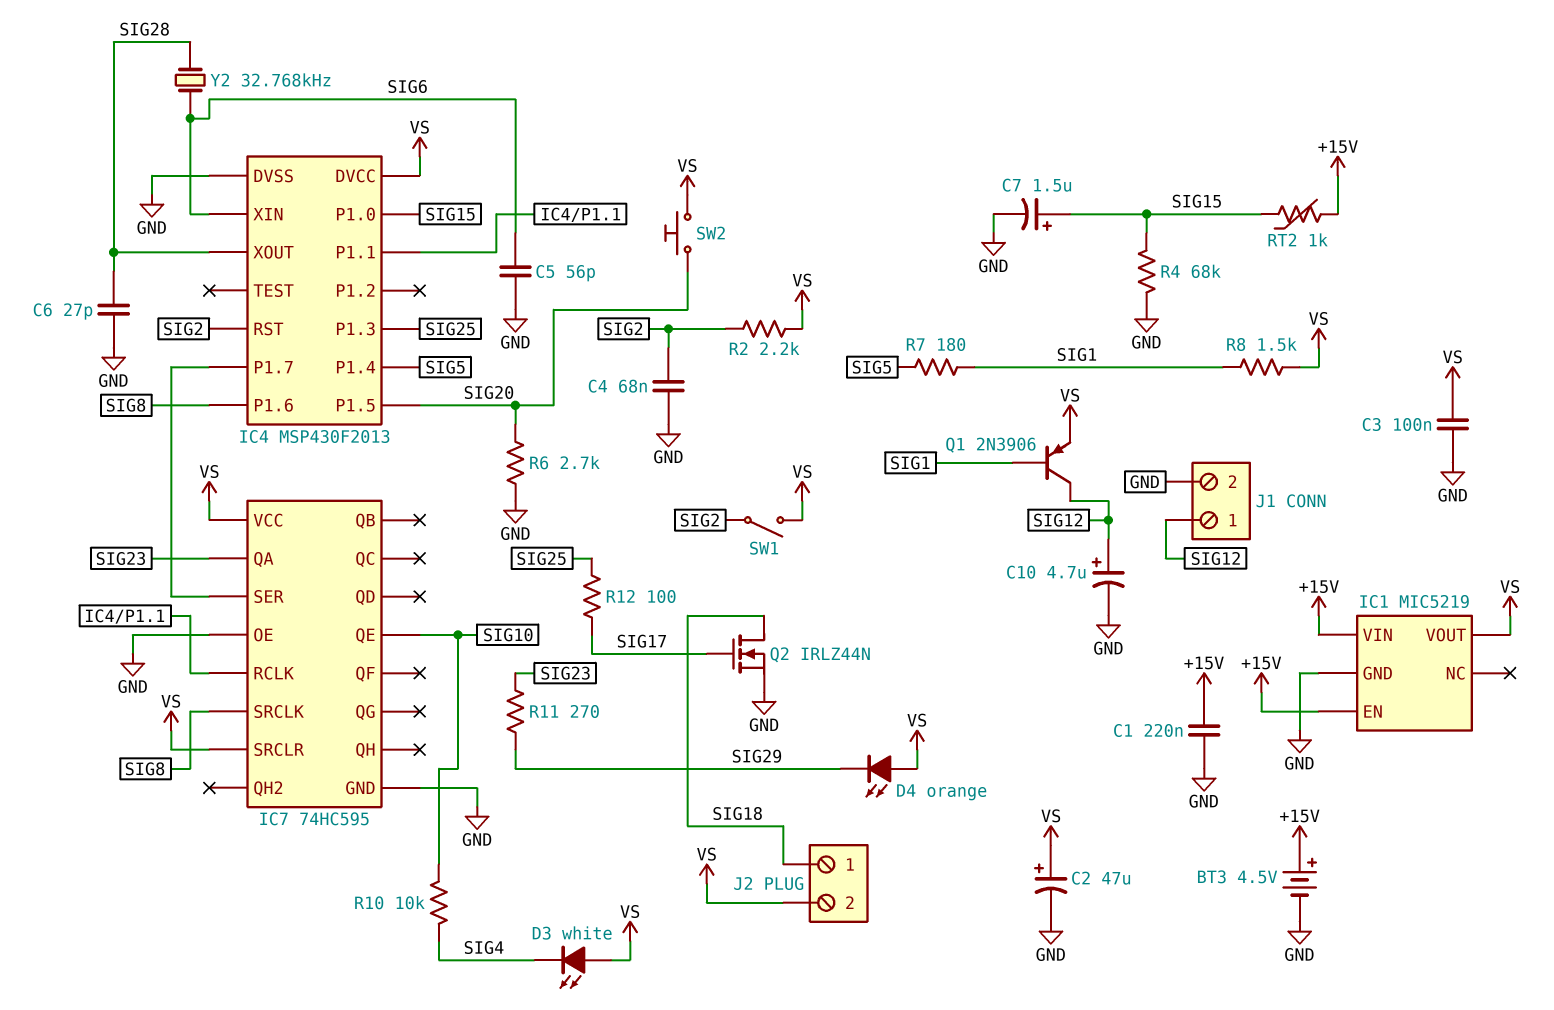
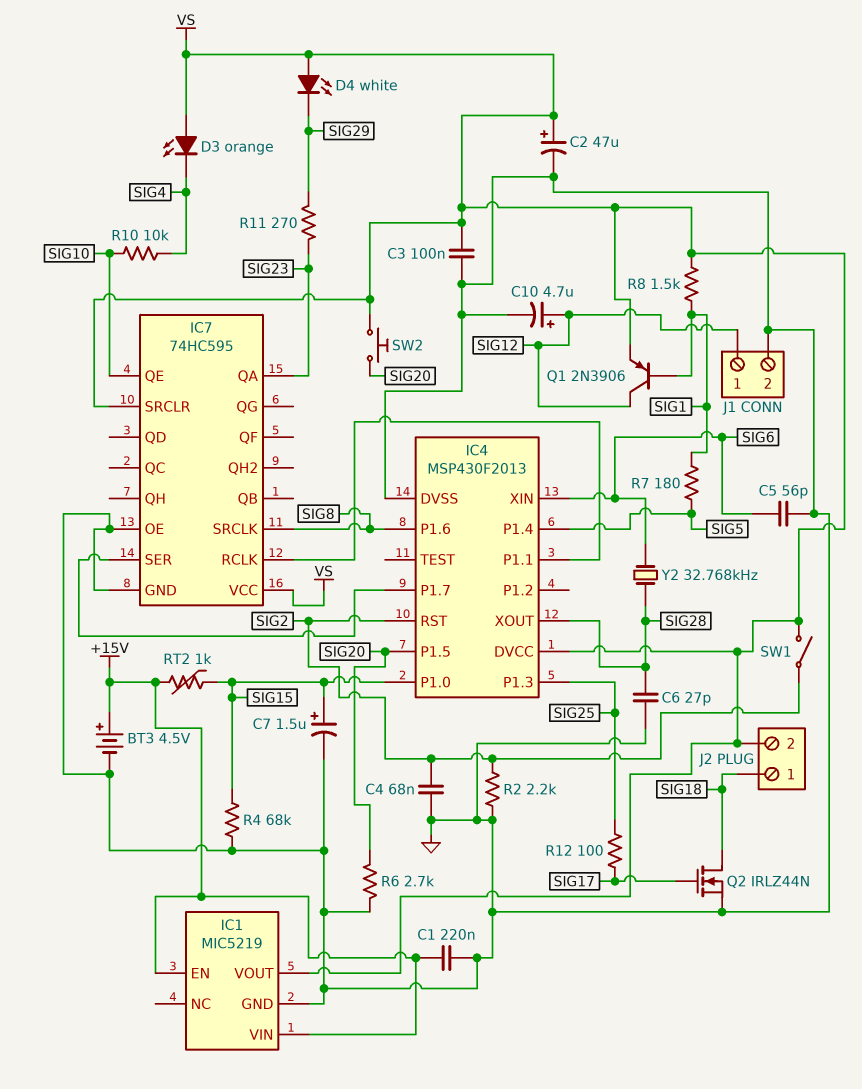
D3: LED white (A VS, K SIG4) -> LED orange (A VS, K SIG4)
D4: LED orange (A VS, K SIG29) -> LED white (A VS, K SIG29)
R2: 2.2k (SIG2, VS) -> 2.2k (GND, SIG2)

